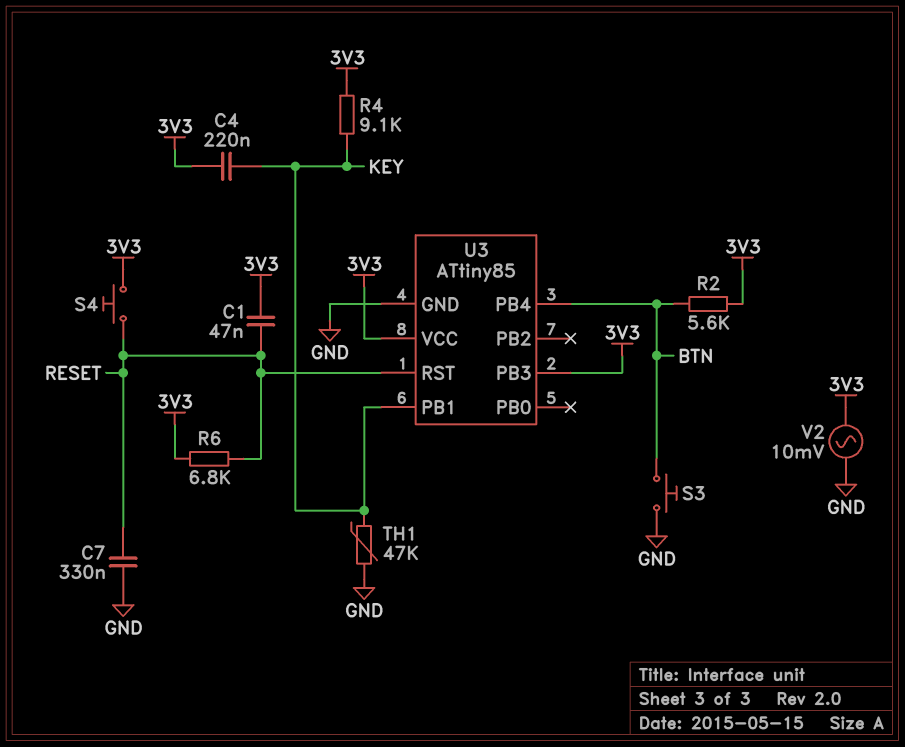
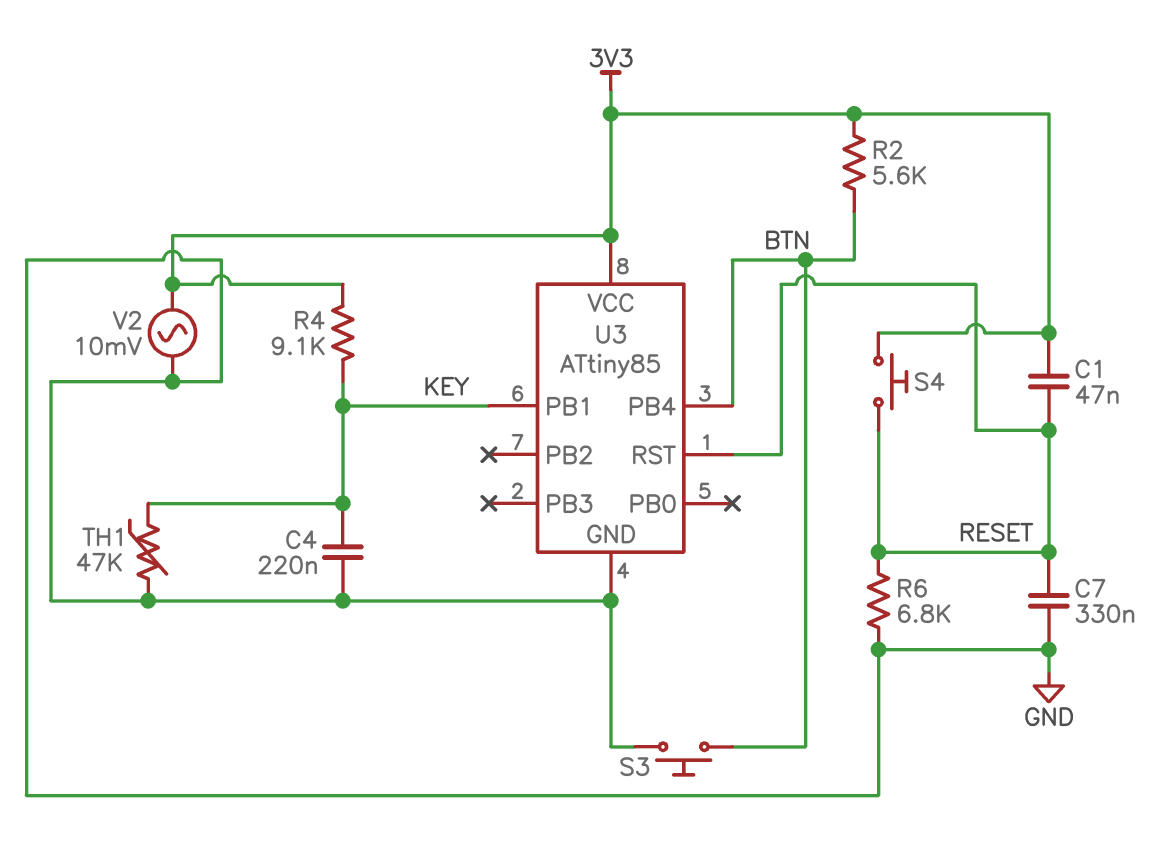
C4: 220nF (3V3, KEY) -> 220nF (GND, KEY)
R6: 6.8k (3V3, RESET) -> 6.8k (GND, RESET)
U3 pin PB3: 3V3 -> none

